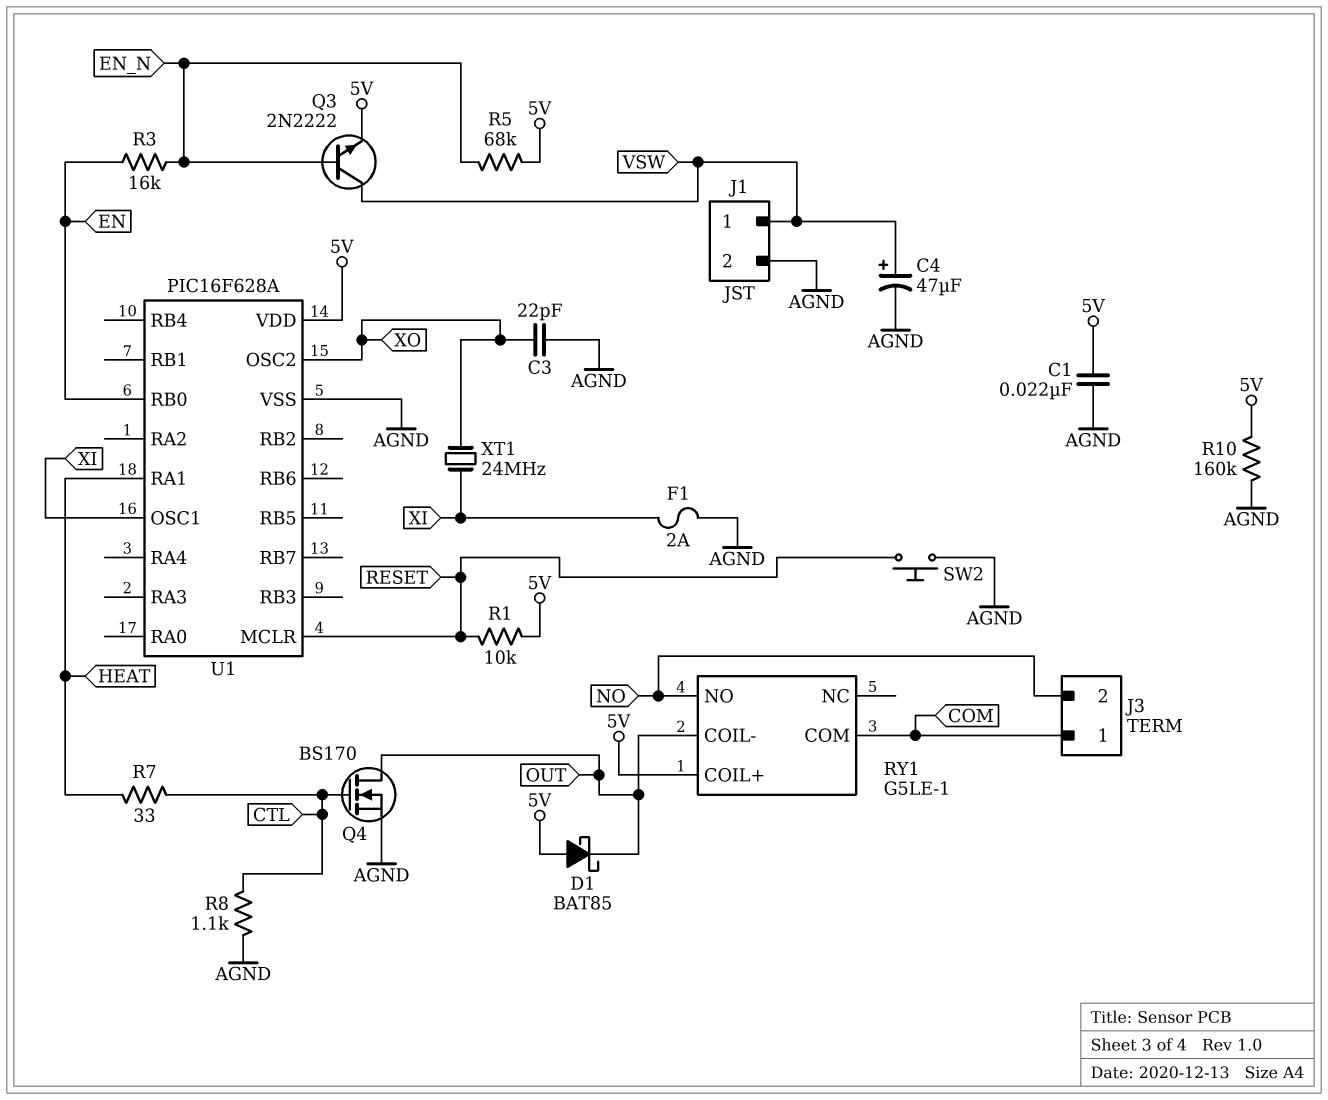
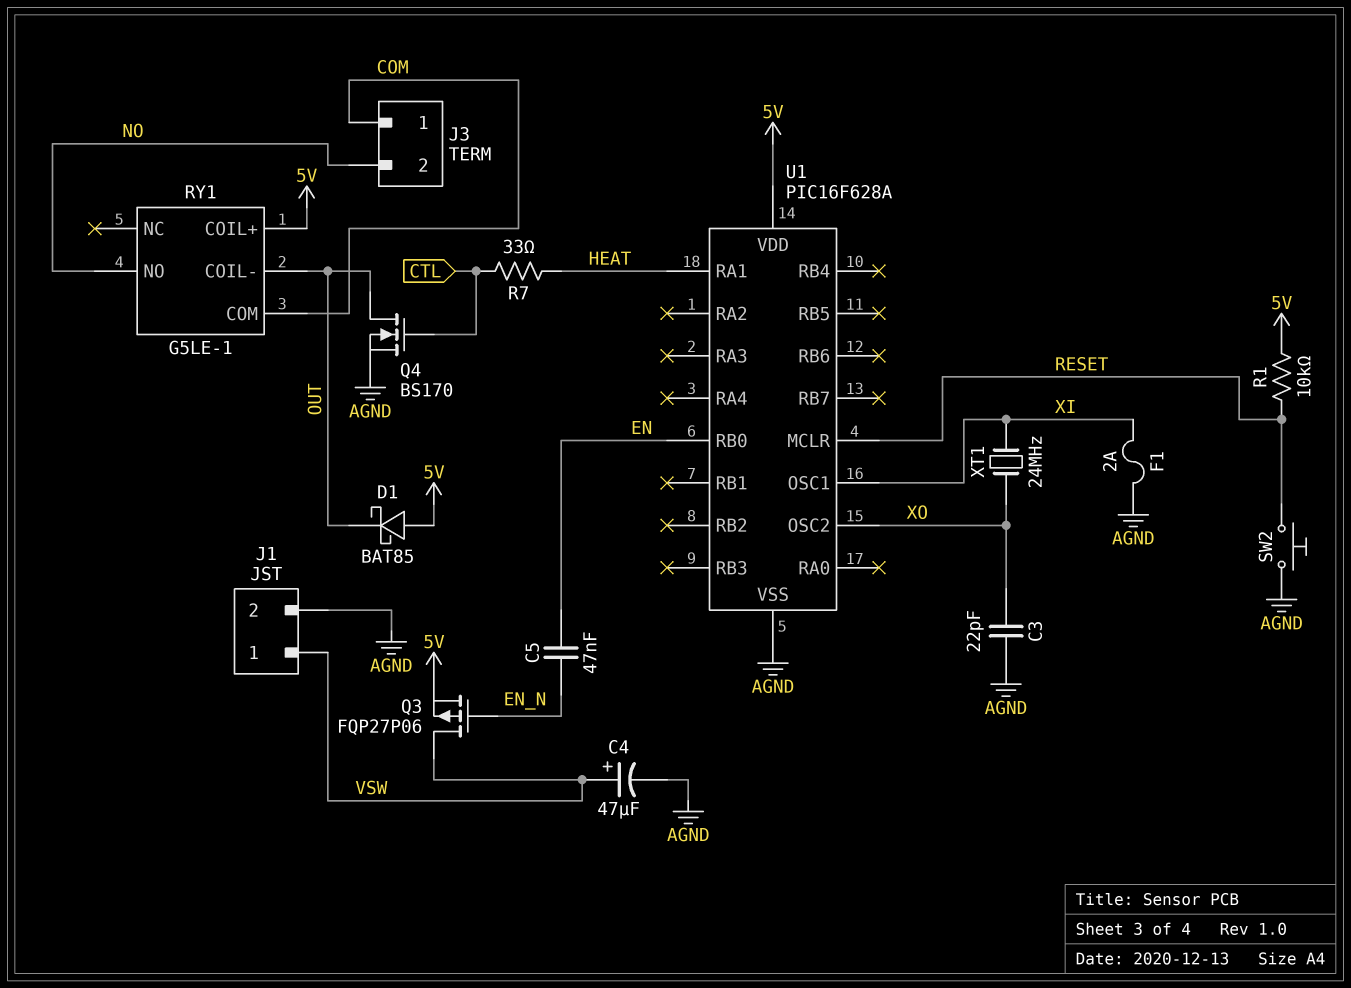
C1: 22nF (5V, AGND) -> none
C5: none -> 47nF (EN, EN_N)
Q3: NPN 2N2222 (B EN_N, C VSW, E 5V) -> PMOS FQP27P06 (G EN_N, D VSW, S 5V)
R3: 16k (EN, EN_N) -> none
R5: 68k (5V, EN_N) -> none
R8: 1.1k (AGND, CTL) -> none
R10: 160k (5V, AGND) -> none

